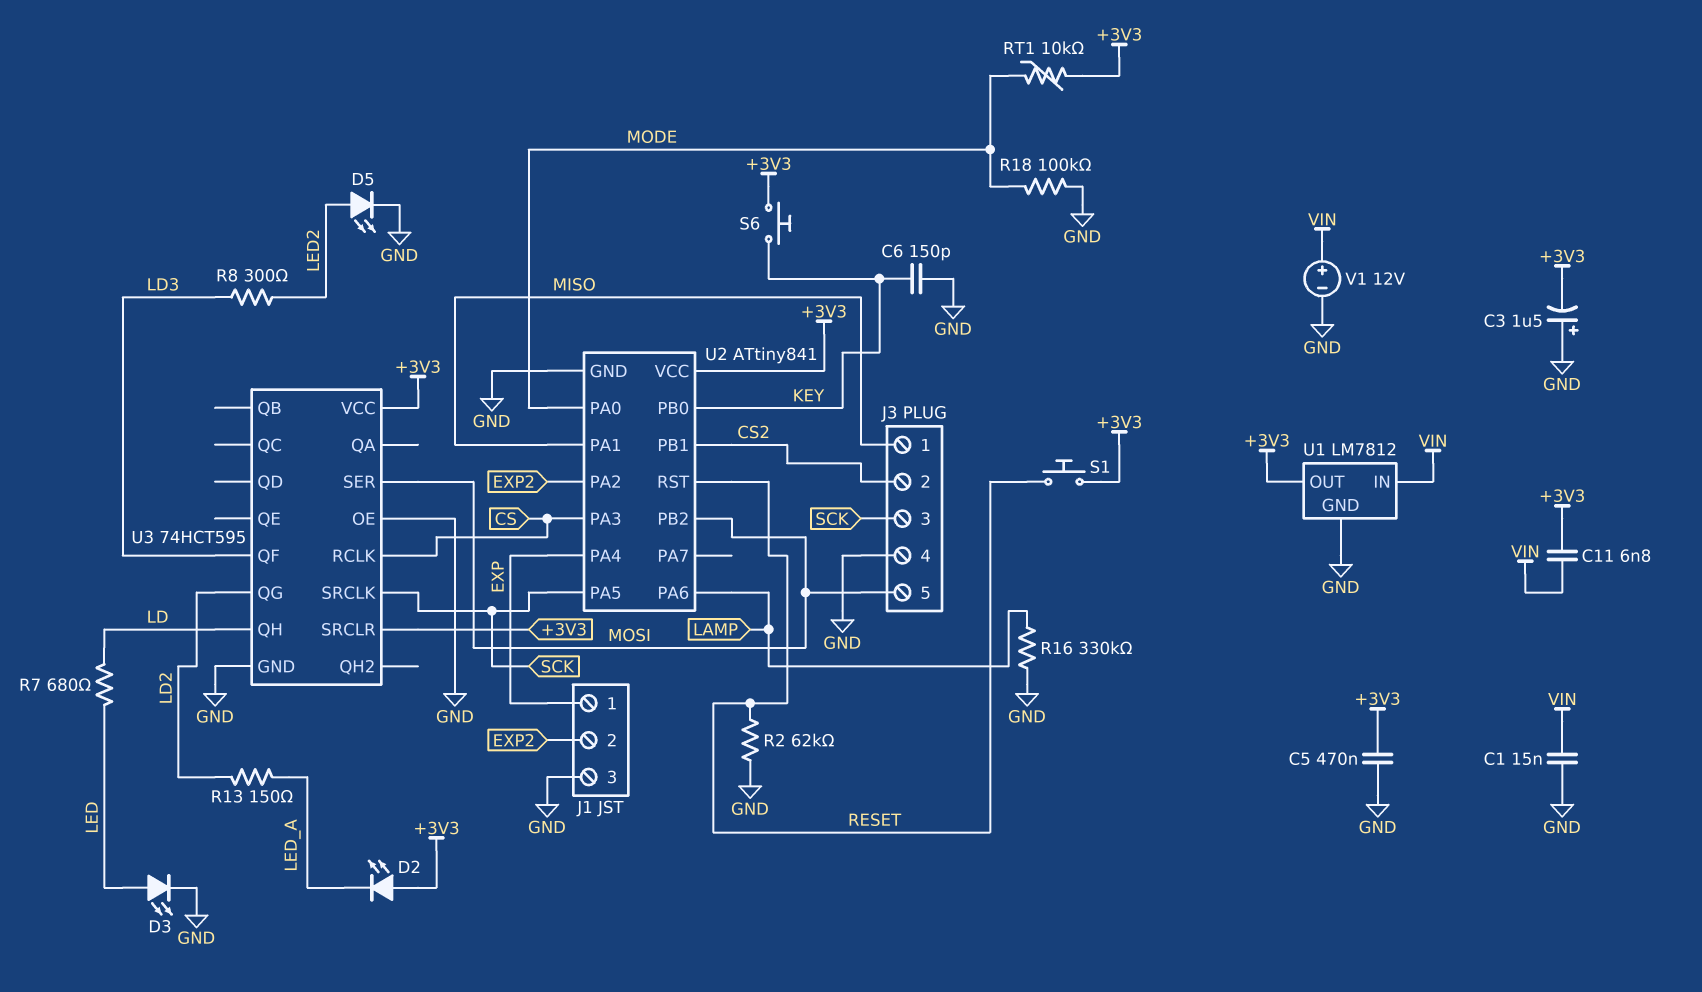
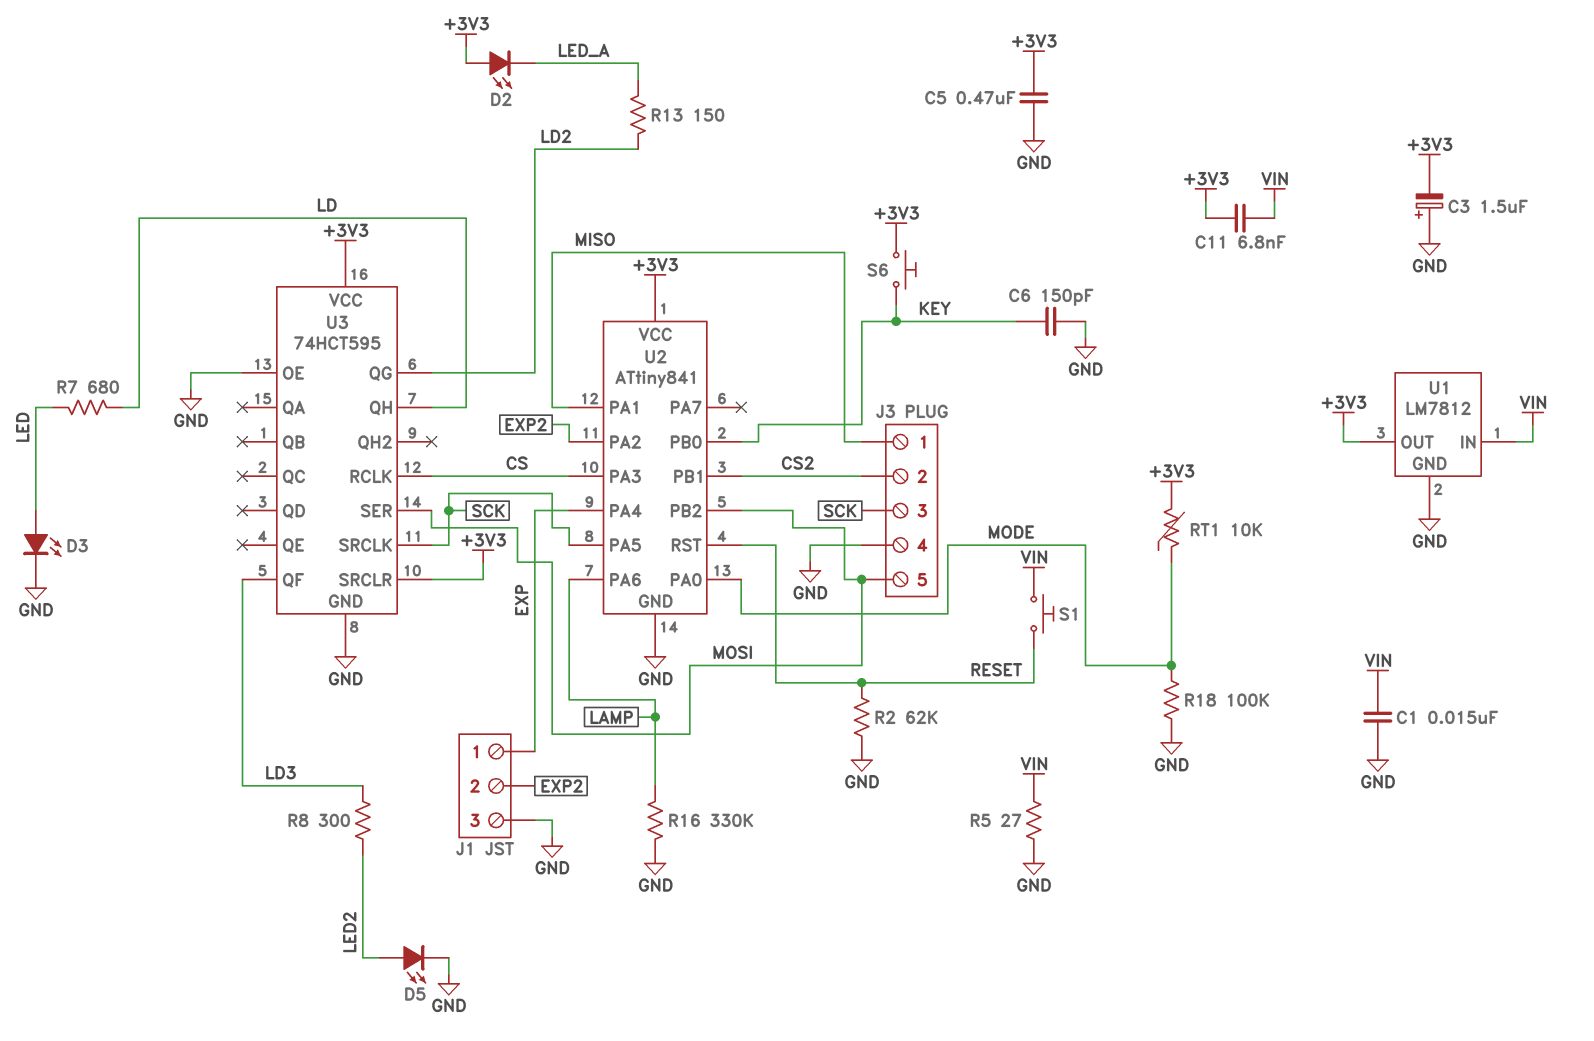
R5: none -> 27 (GND, VIN)
S1: button (+3V3, RESET) -> button (RESET, VIN)
V1: 12V (plus VIN, minus GND) -> none

